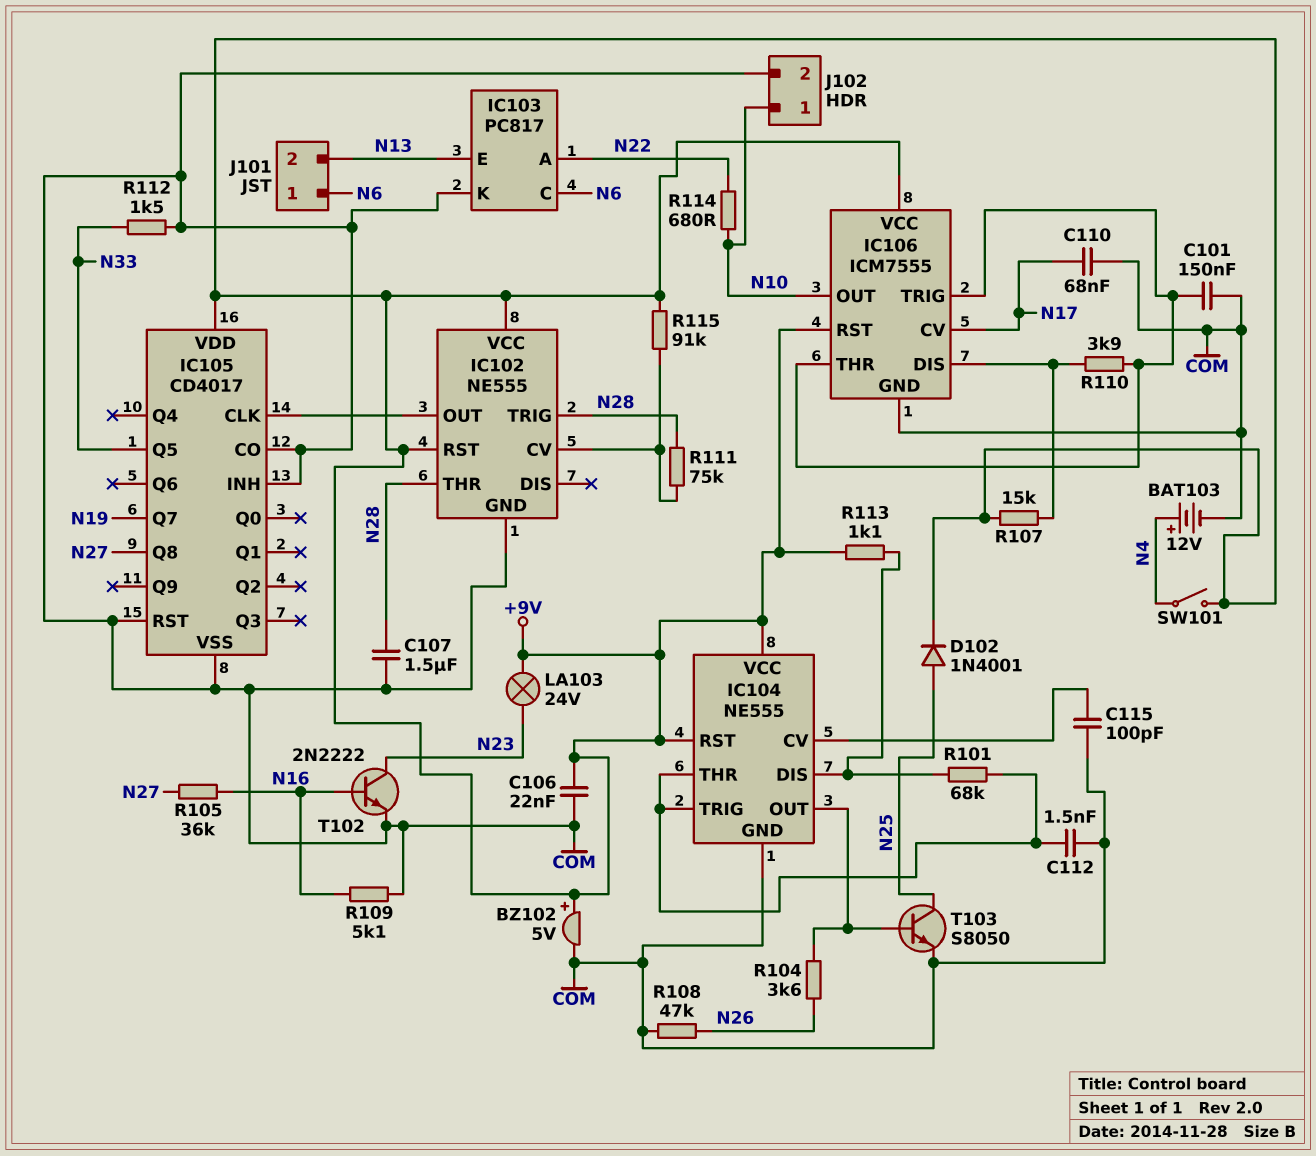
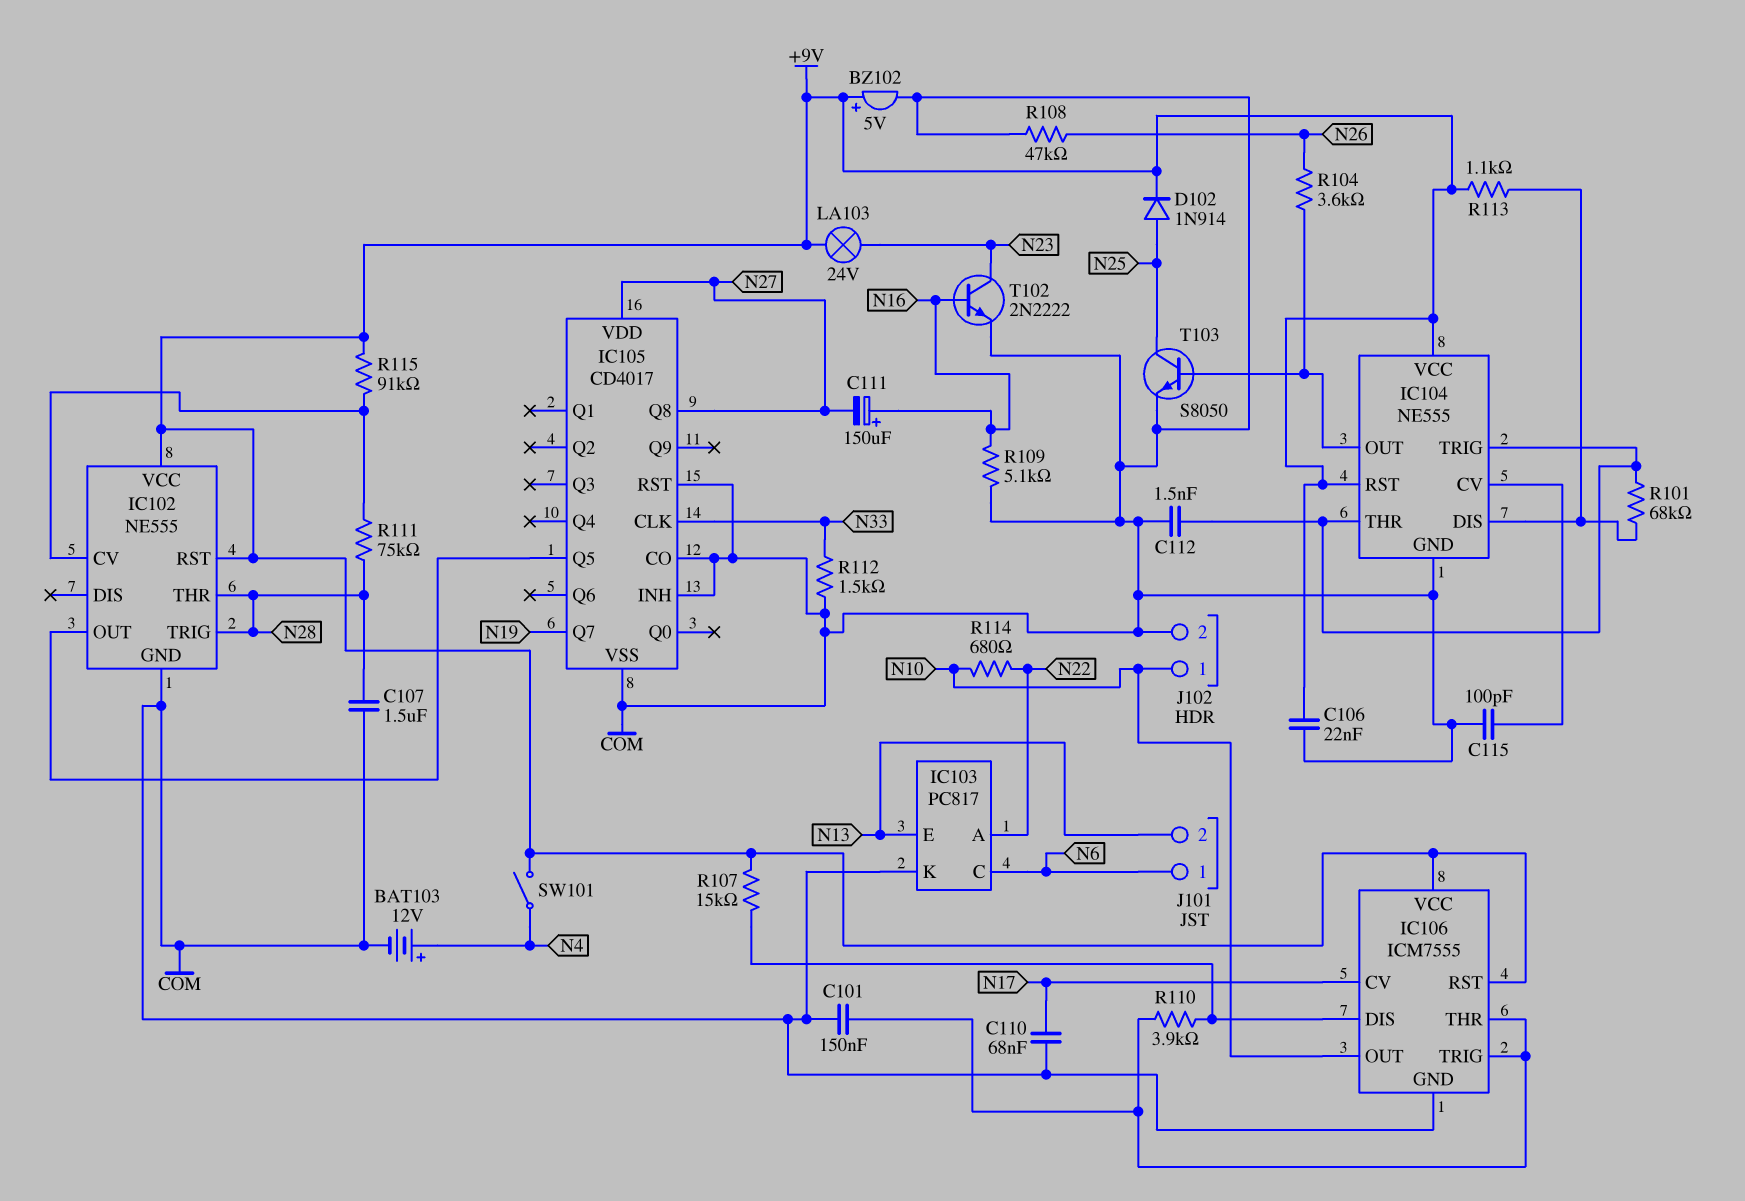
C111: none -> 150uF (plus N16, minus N27)
D102: diode 1N4001 (A N25, K +9V) -> diode 1N914 (A N25, K +9V)
IC105 pin CLK: IC102/OUT -> N33
IC105 pin Q5: N33 -> IC102/OUT
IC105 pin VDD: +9V -> N27
R105: 36k (N16, N27) -> none

